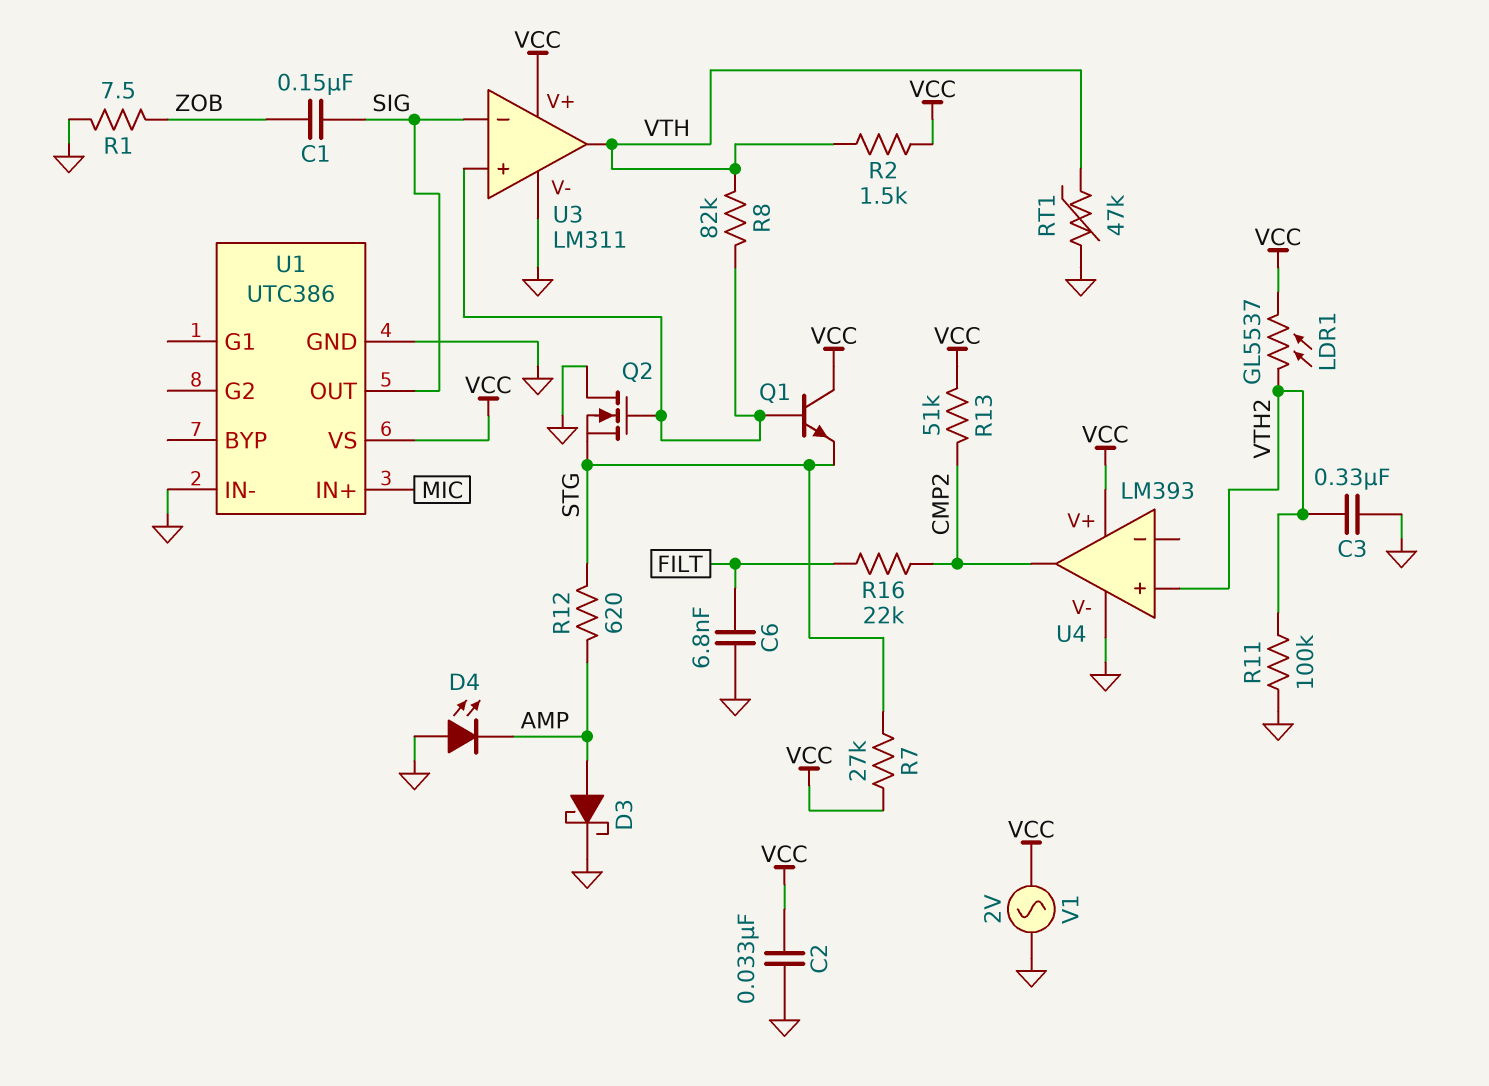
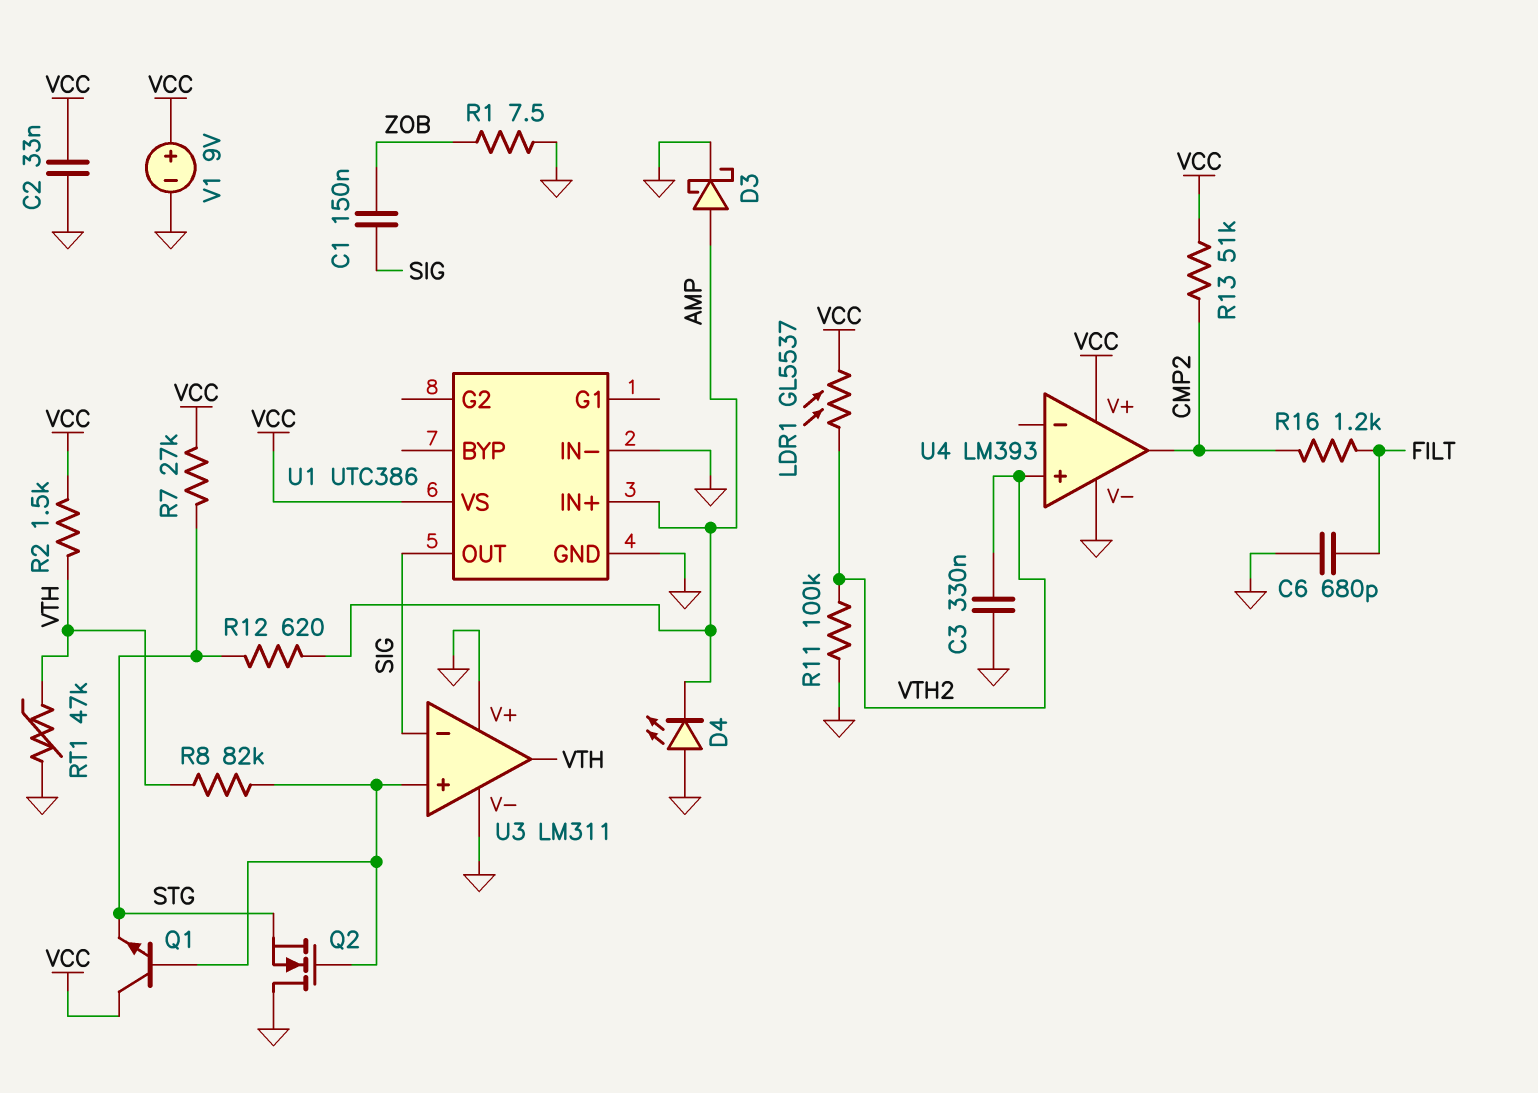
C6: 6.8nF (FILT, GND) -> 680pF (FILT, GND)
R16: 22k (CMP2, FILT) -> 1.2k (CMP2, FILT)
U1 pin IN+: MIC -> AMP
U3 pin V+: VCC -> GND
V1: AC 2V (GND, VCC) -> 9V (plus VCC, minus GND)

